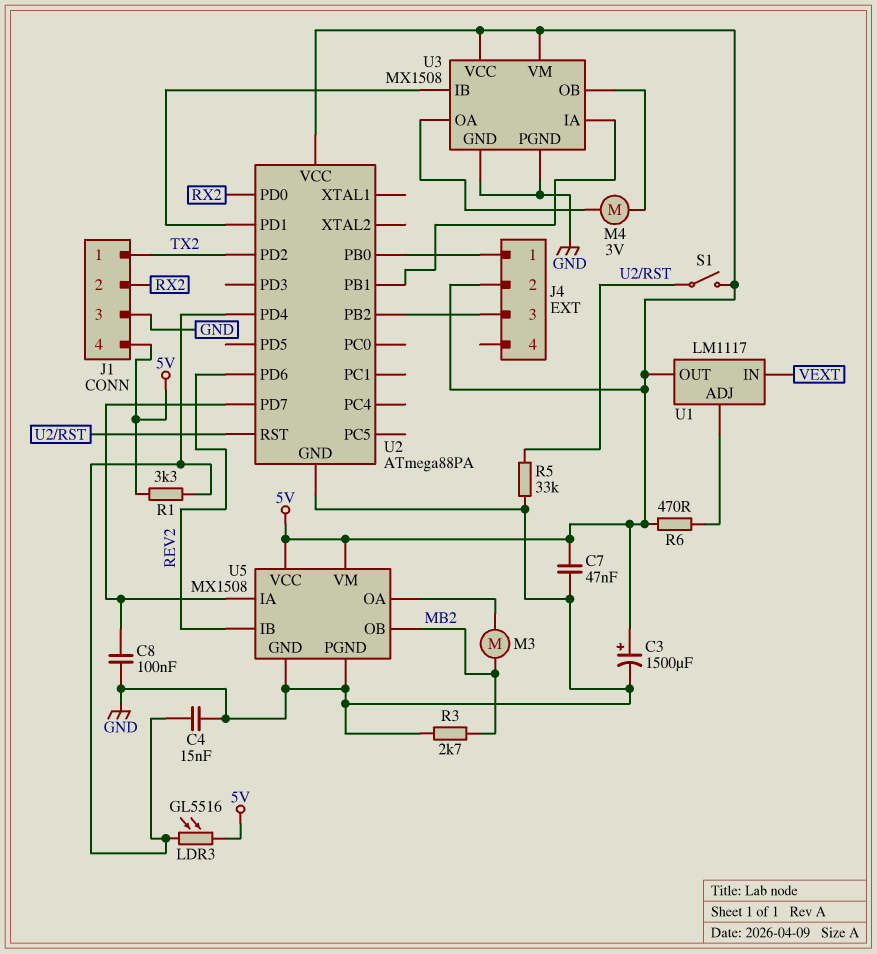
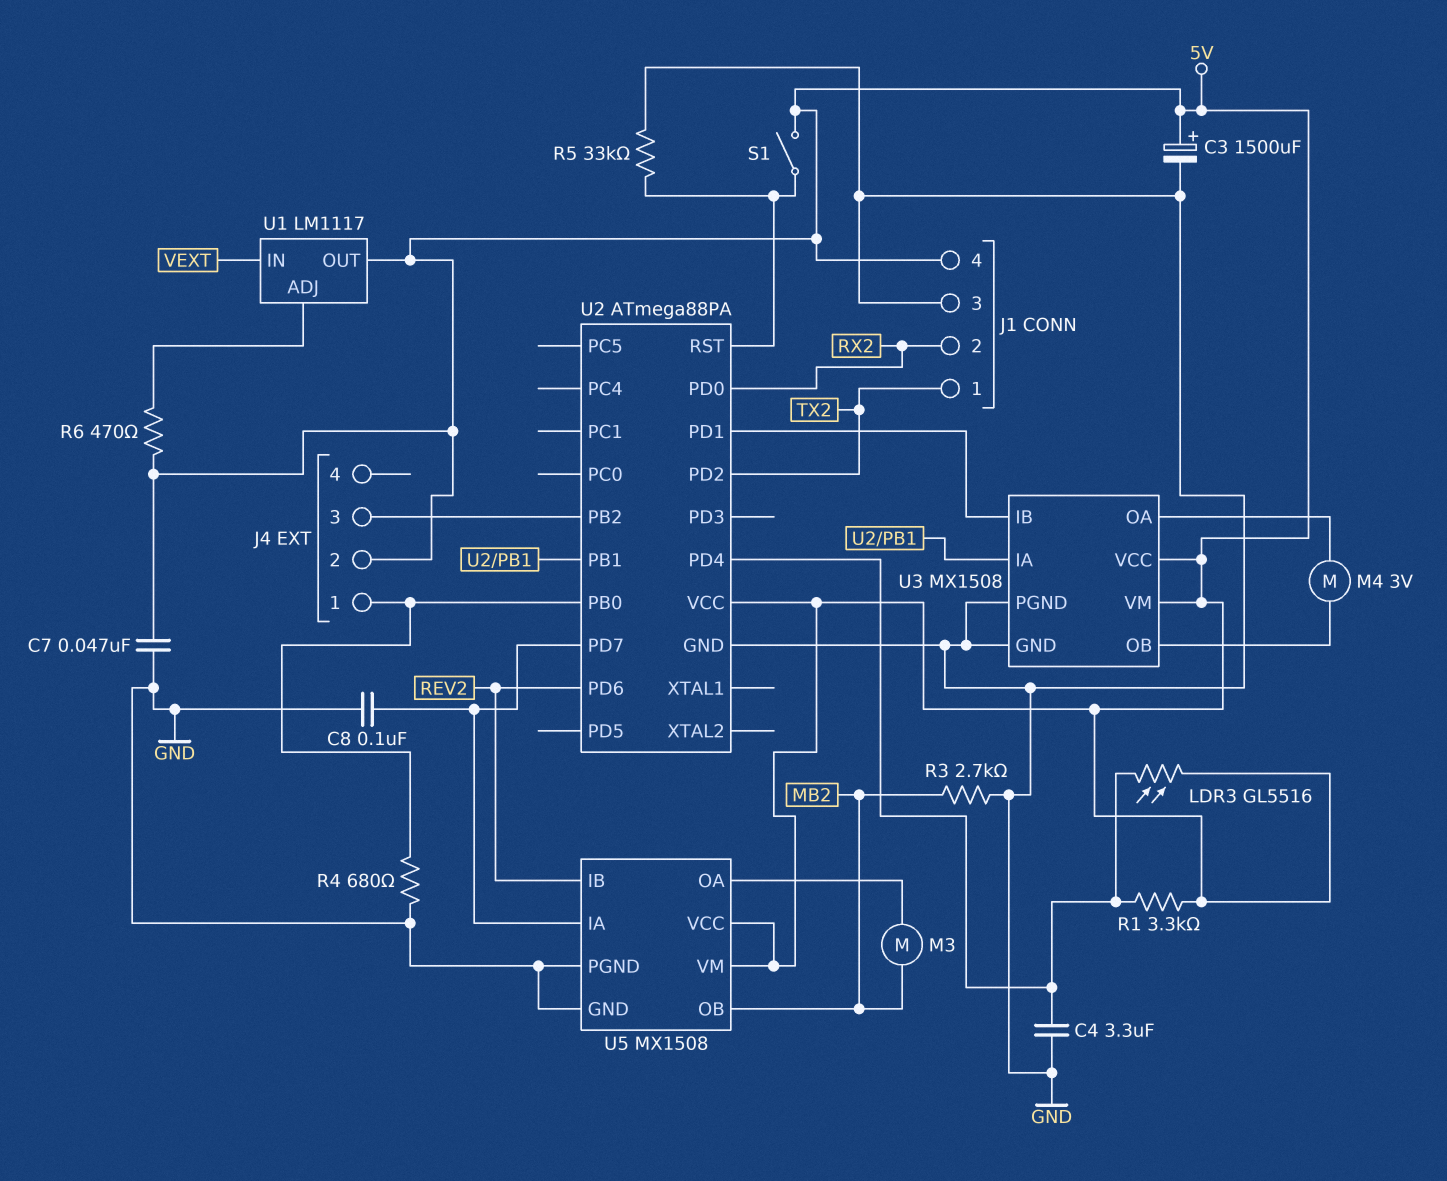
C4: 15nF (GND, U2/PD4) -> 3.3uF (GND, U2/PD4)
R4: none -> 680 (GND, J4/1)

